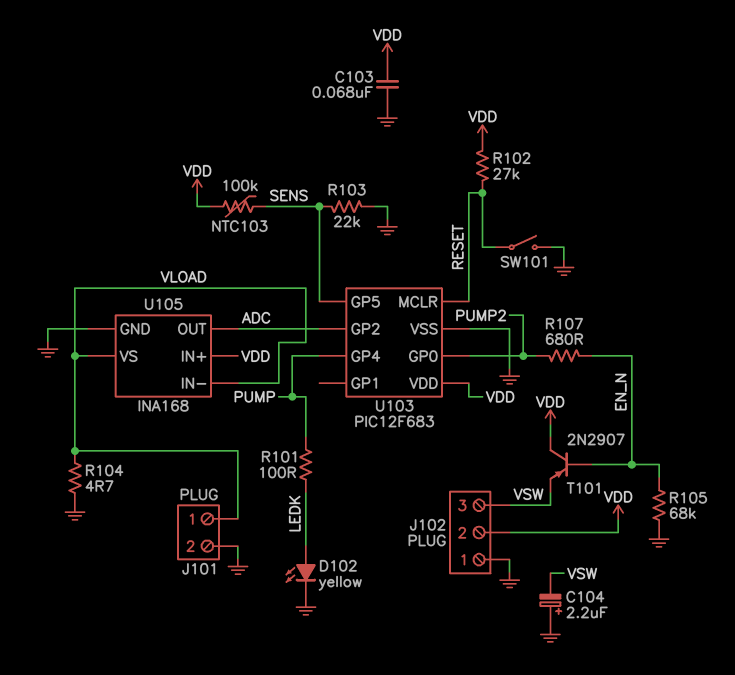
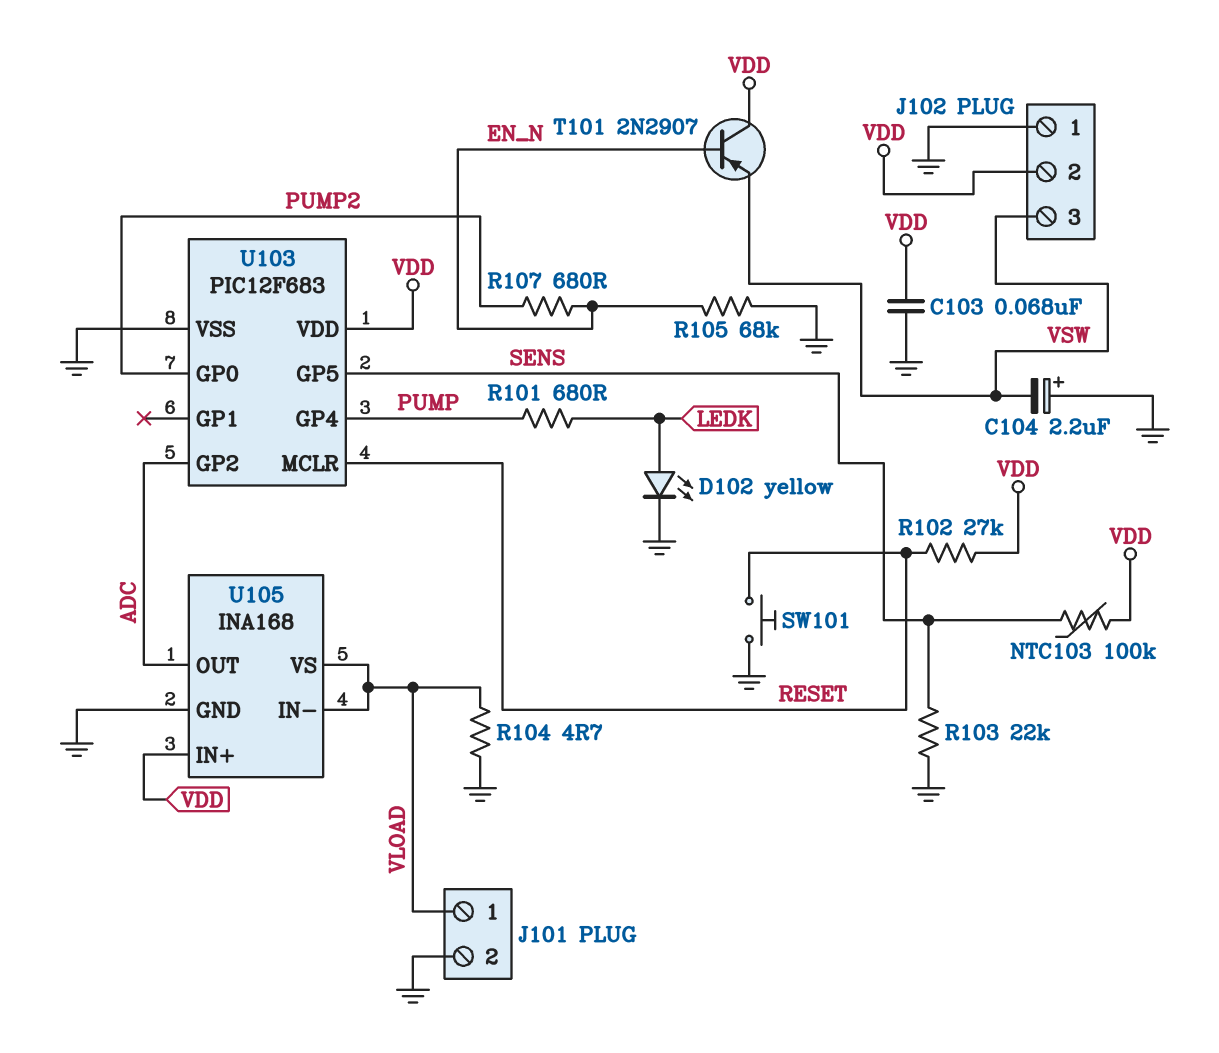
R101: 100 (LEDK, PUMP) -> 680 (LEDK, PUMP)
SW101: switch (GND, RESET) -> button (GND, RESET)

